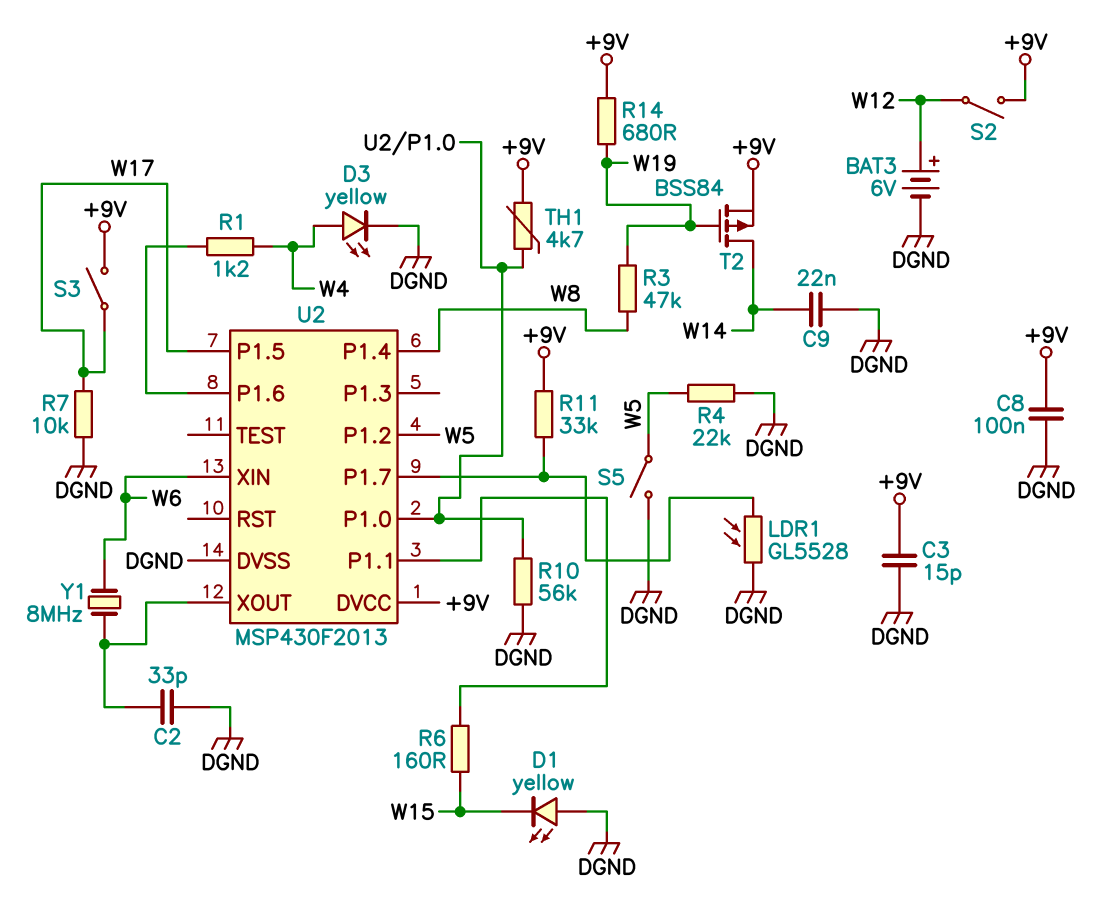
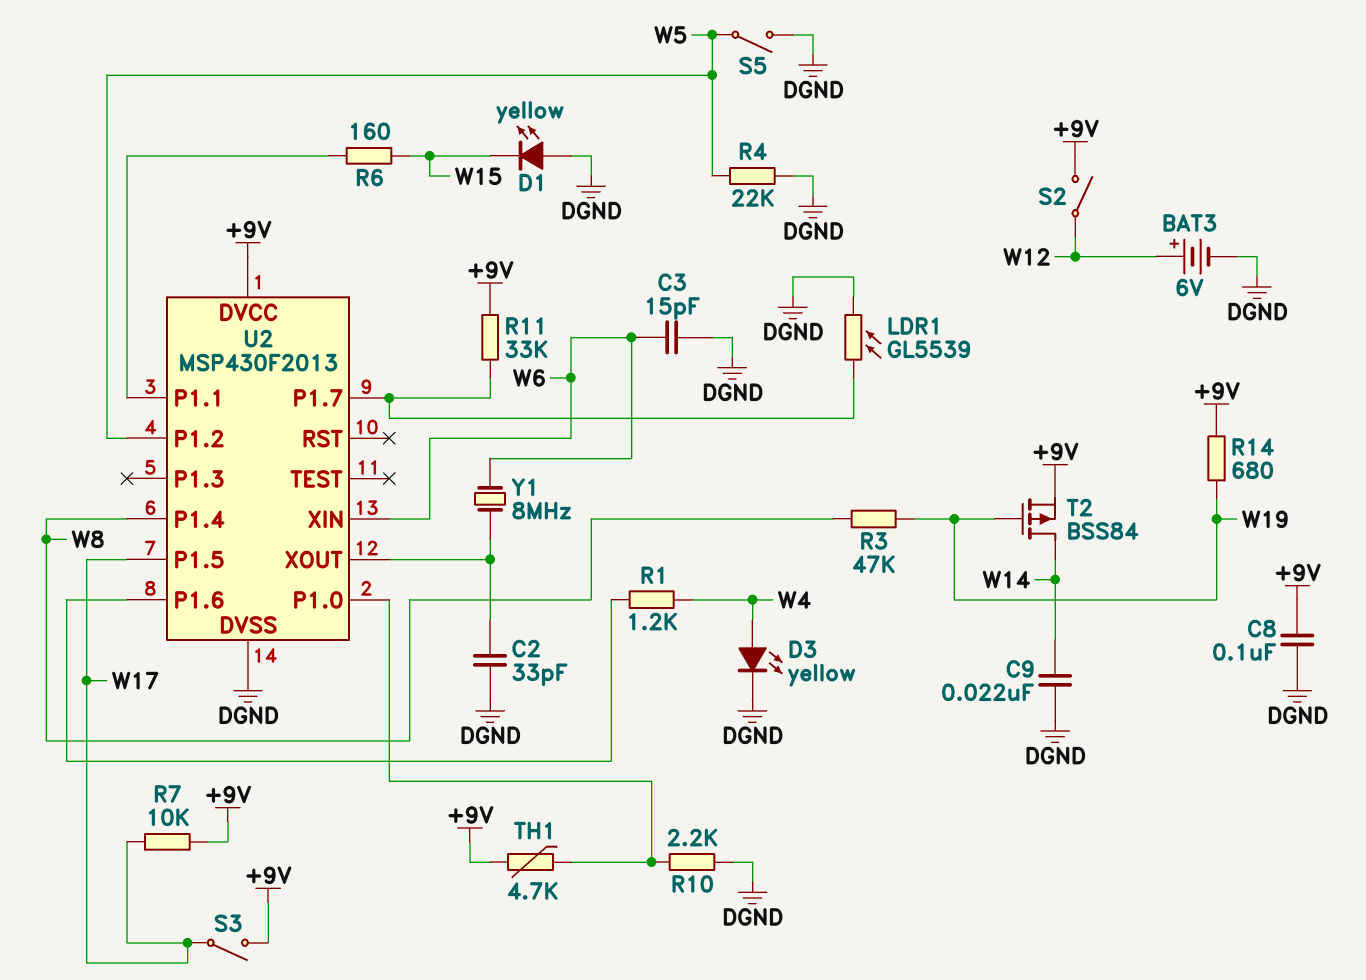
C3: 15pF (+9V, DGND) -> 15pF (DGND, W6)
LDR1: GL5528 (DGND, U2/P1.7) -> GL5539 (DGND, U2/P1.7)
R7: 10k (DGND, W17) -> 10k (+9V, W17)
R10: 56k (DGND, U2/P1.0) -> 2.2k (DGND, U2/P1.0)

